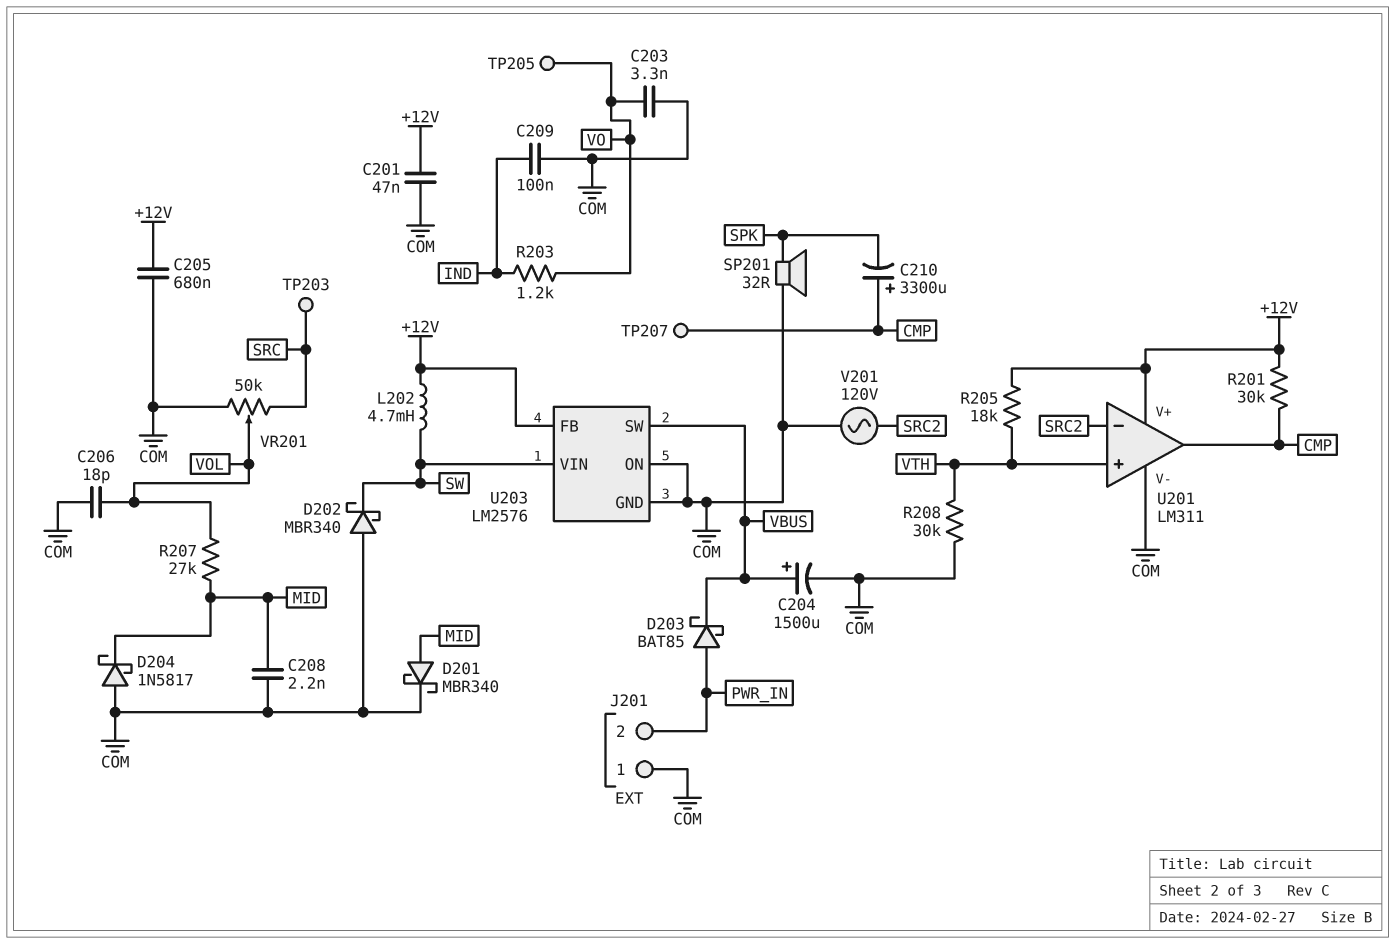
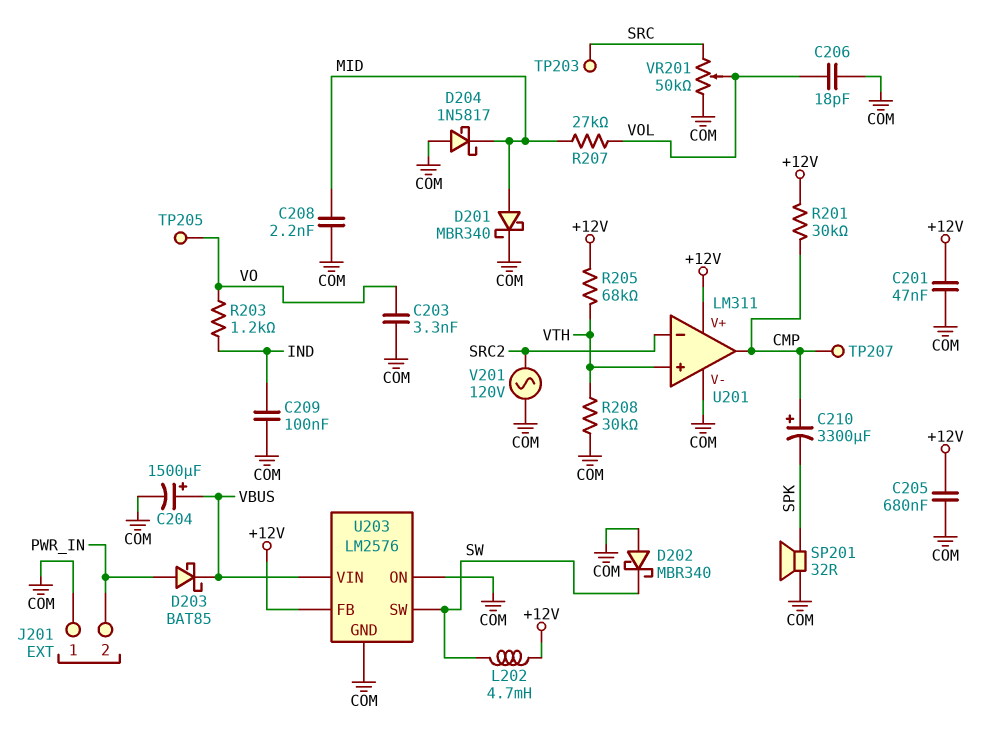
R205: 18k (+12V, VTH) -> 68k (+12V, VTH)
U203 pin SW: VBUS -> SW
U203 pin VIN: SW -> VBUS

